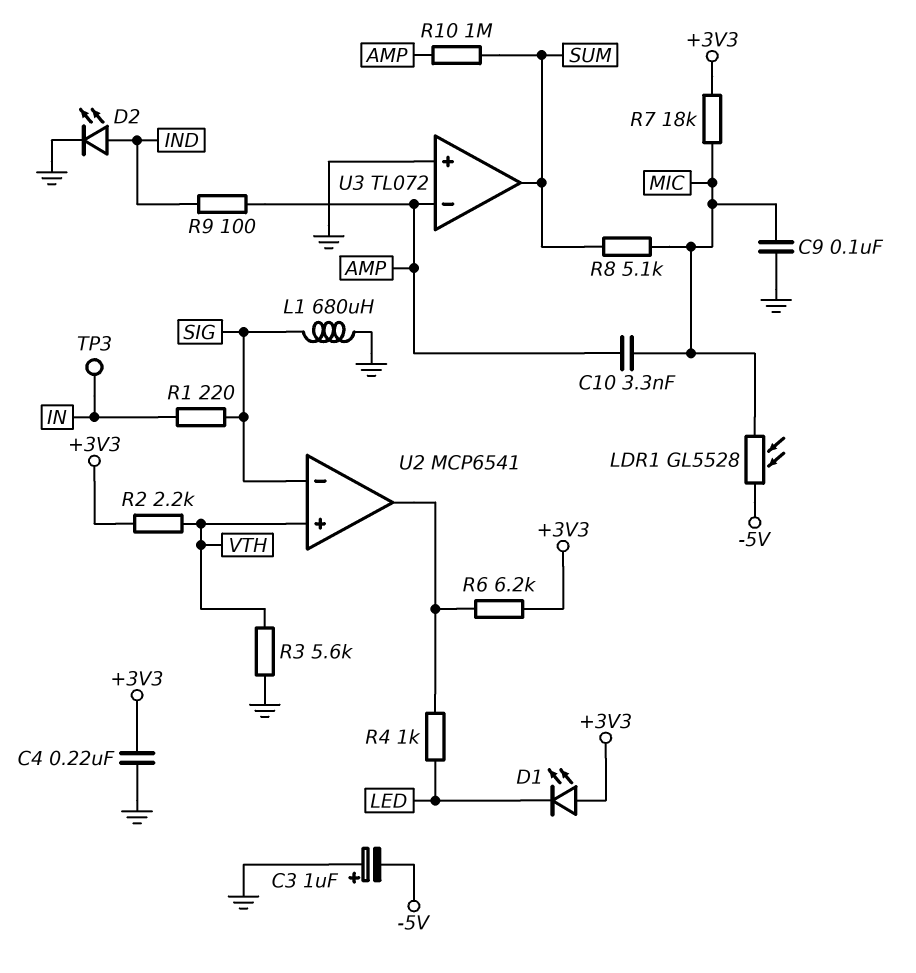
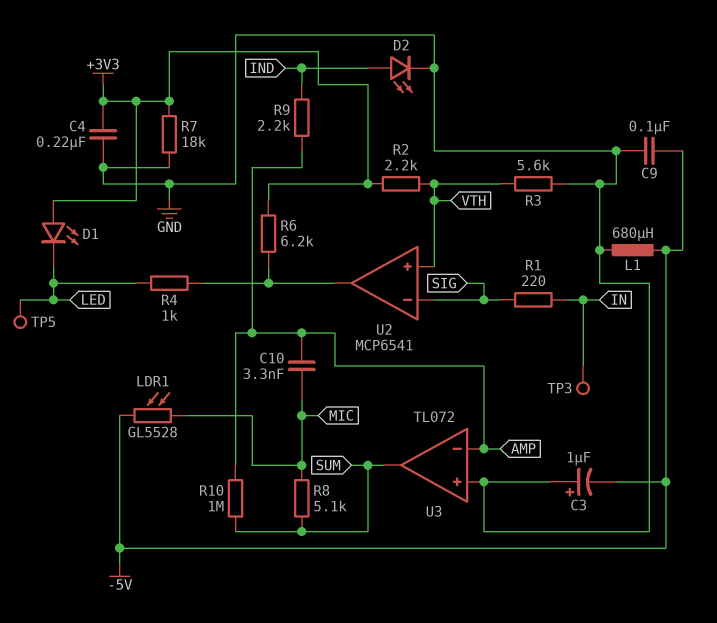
C9: 100nF (GND, MIC) -> 100nF (-5V, GND)
L1: 680uH (GND, SIG) -> 680uH (-5V, GND)
R7: 18k (+3V3, MIC) -> 18k (+3V3, GND)
R9: 100 (AMP, IND) -> 2.2k (AMP, IND)
TP5: none -> test point (LED)

